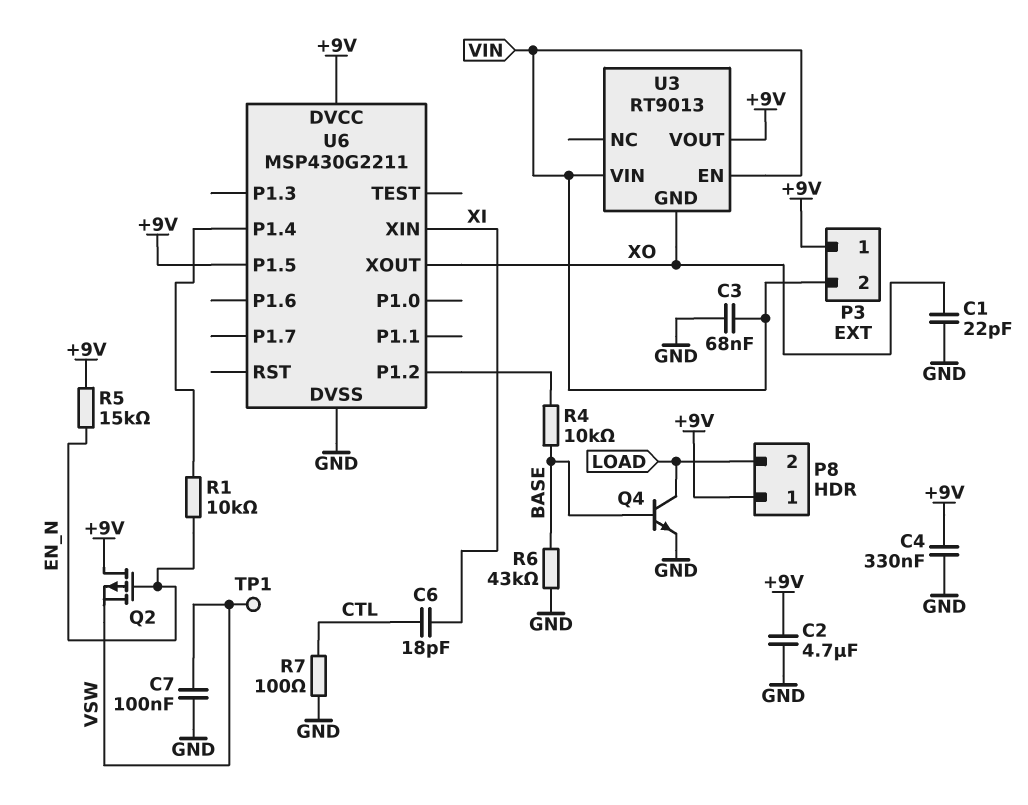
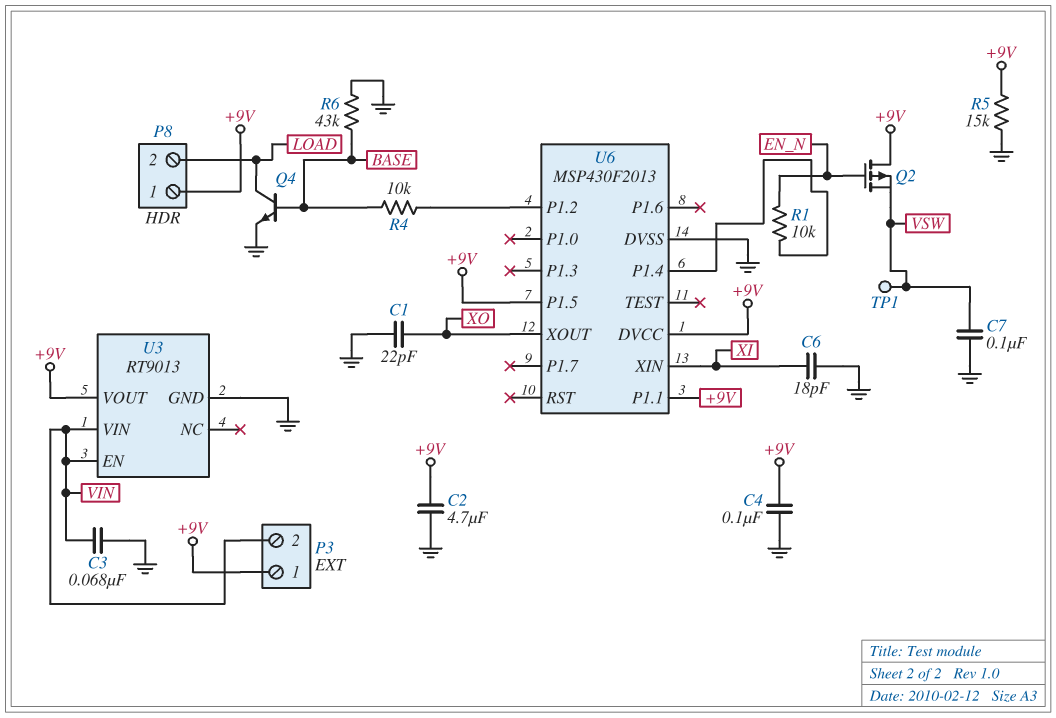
C4: 330nF (+9V, GND) -> 100nF (+9V, GND)
C6: 18pF (CTL, XI) -> 18pF (GND, XI)
R5: 15k (+9V, EN_N) -> 15k (+9V, GND)
R7: 100 (CTL, GND) -> none
U3 pin GND: XO -> GND
U6: MSP430G2211 -> MSP430F2013
U6 pin P1.1: none -> +9V

